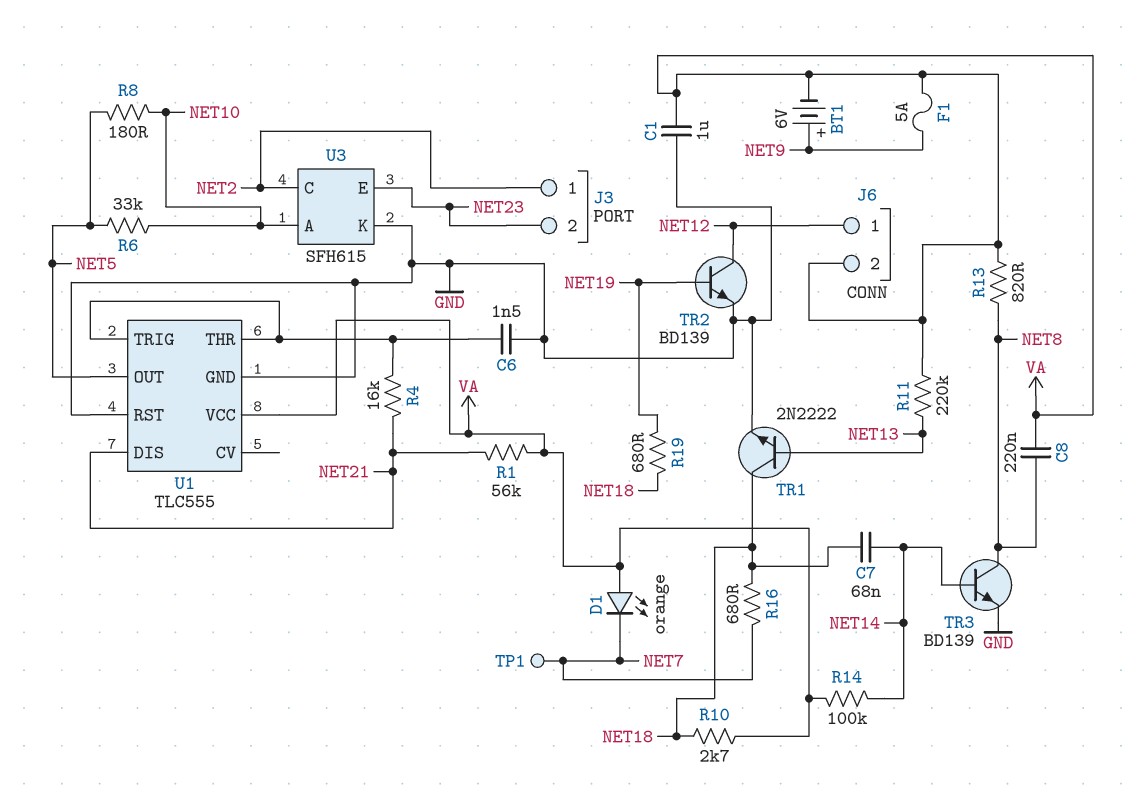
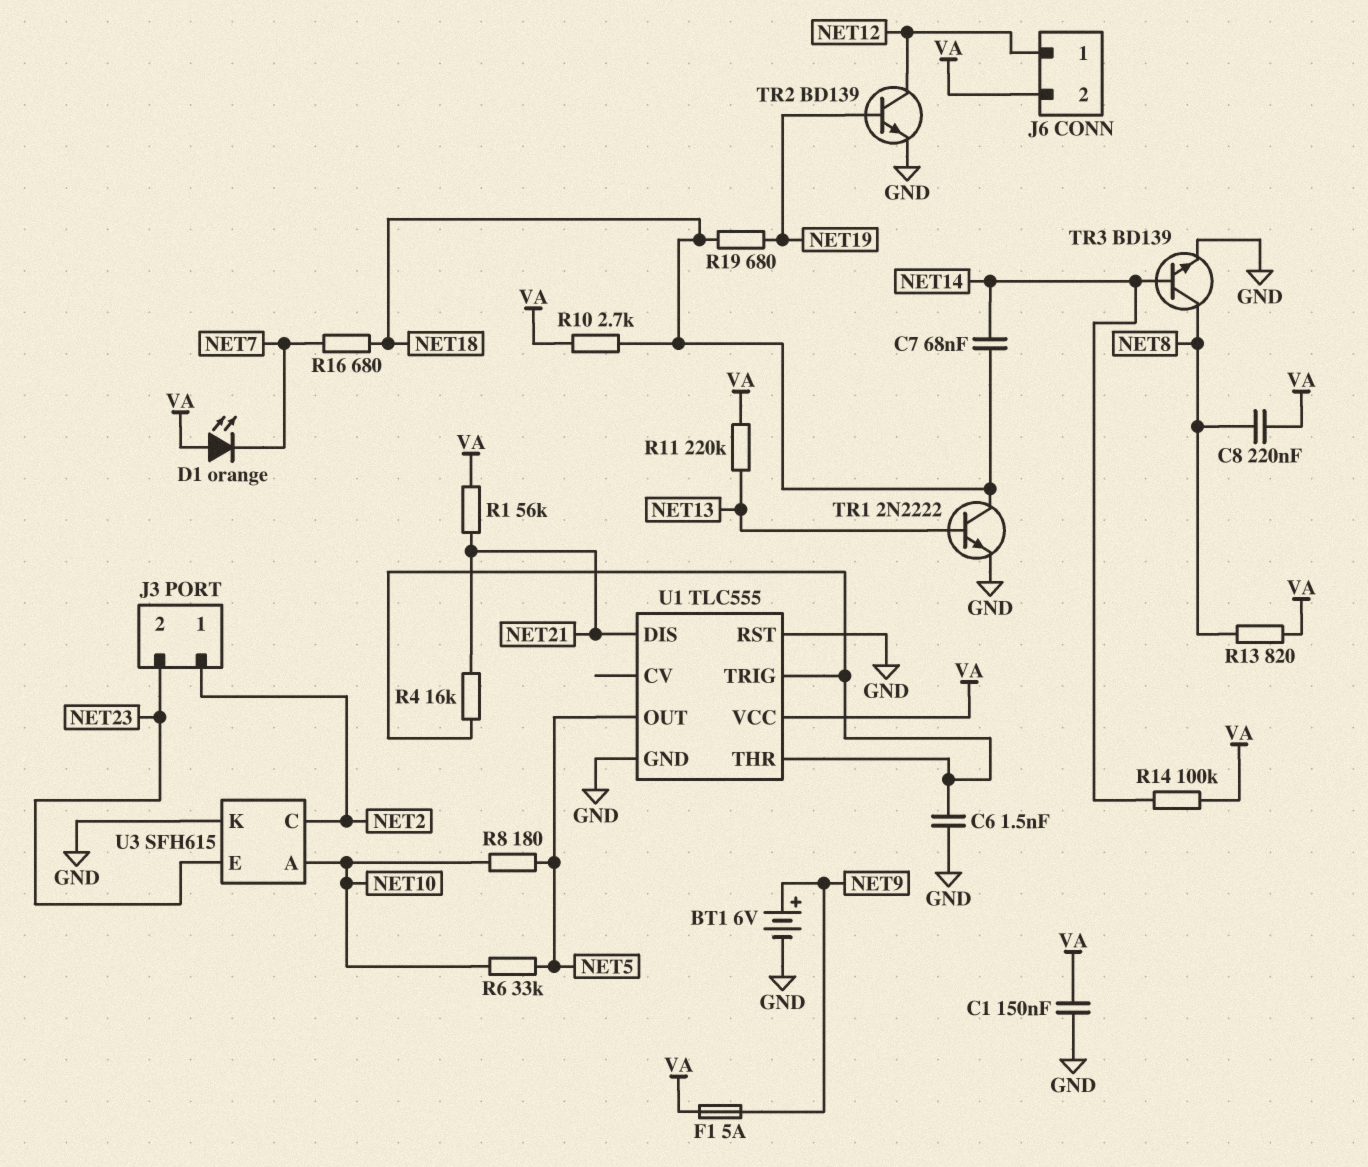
BT1: 6V (plus NET9, minus VA) -> 6V (plus NET9, minus GND)
C1: 1uF (GND, VA) -> 150nF (GND, VA)
TP1: test point (NET7) -> none

